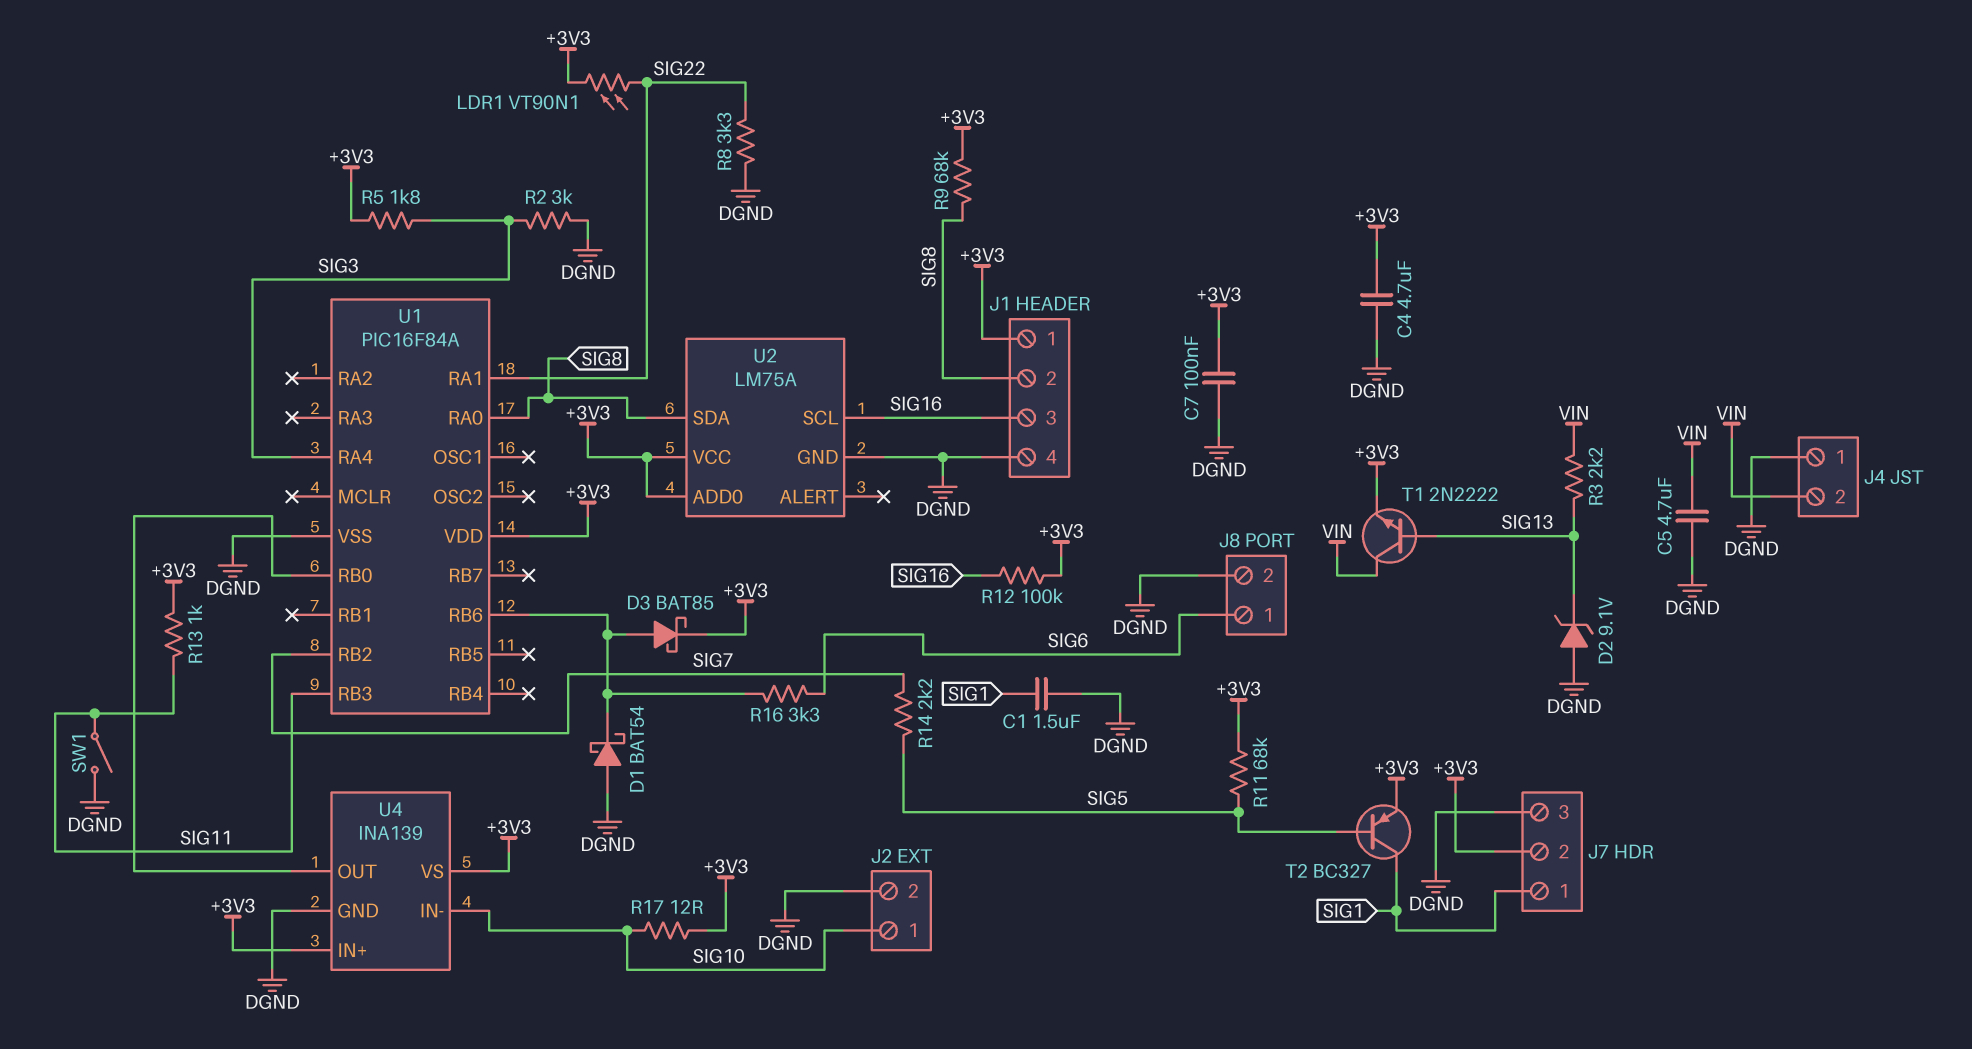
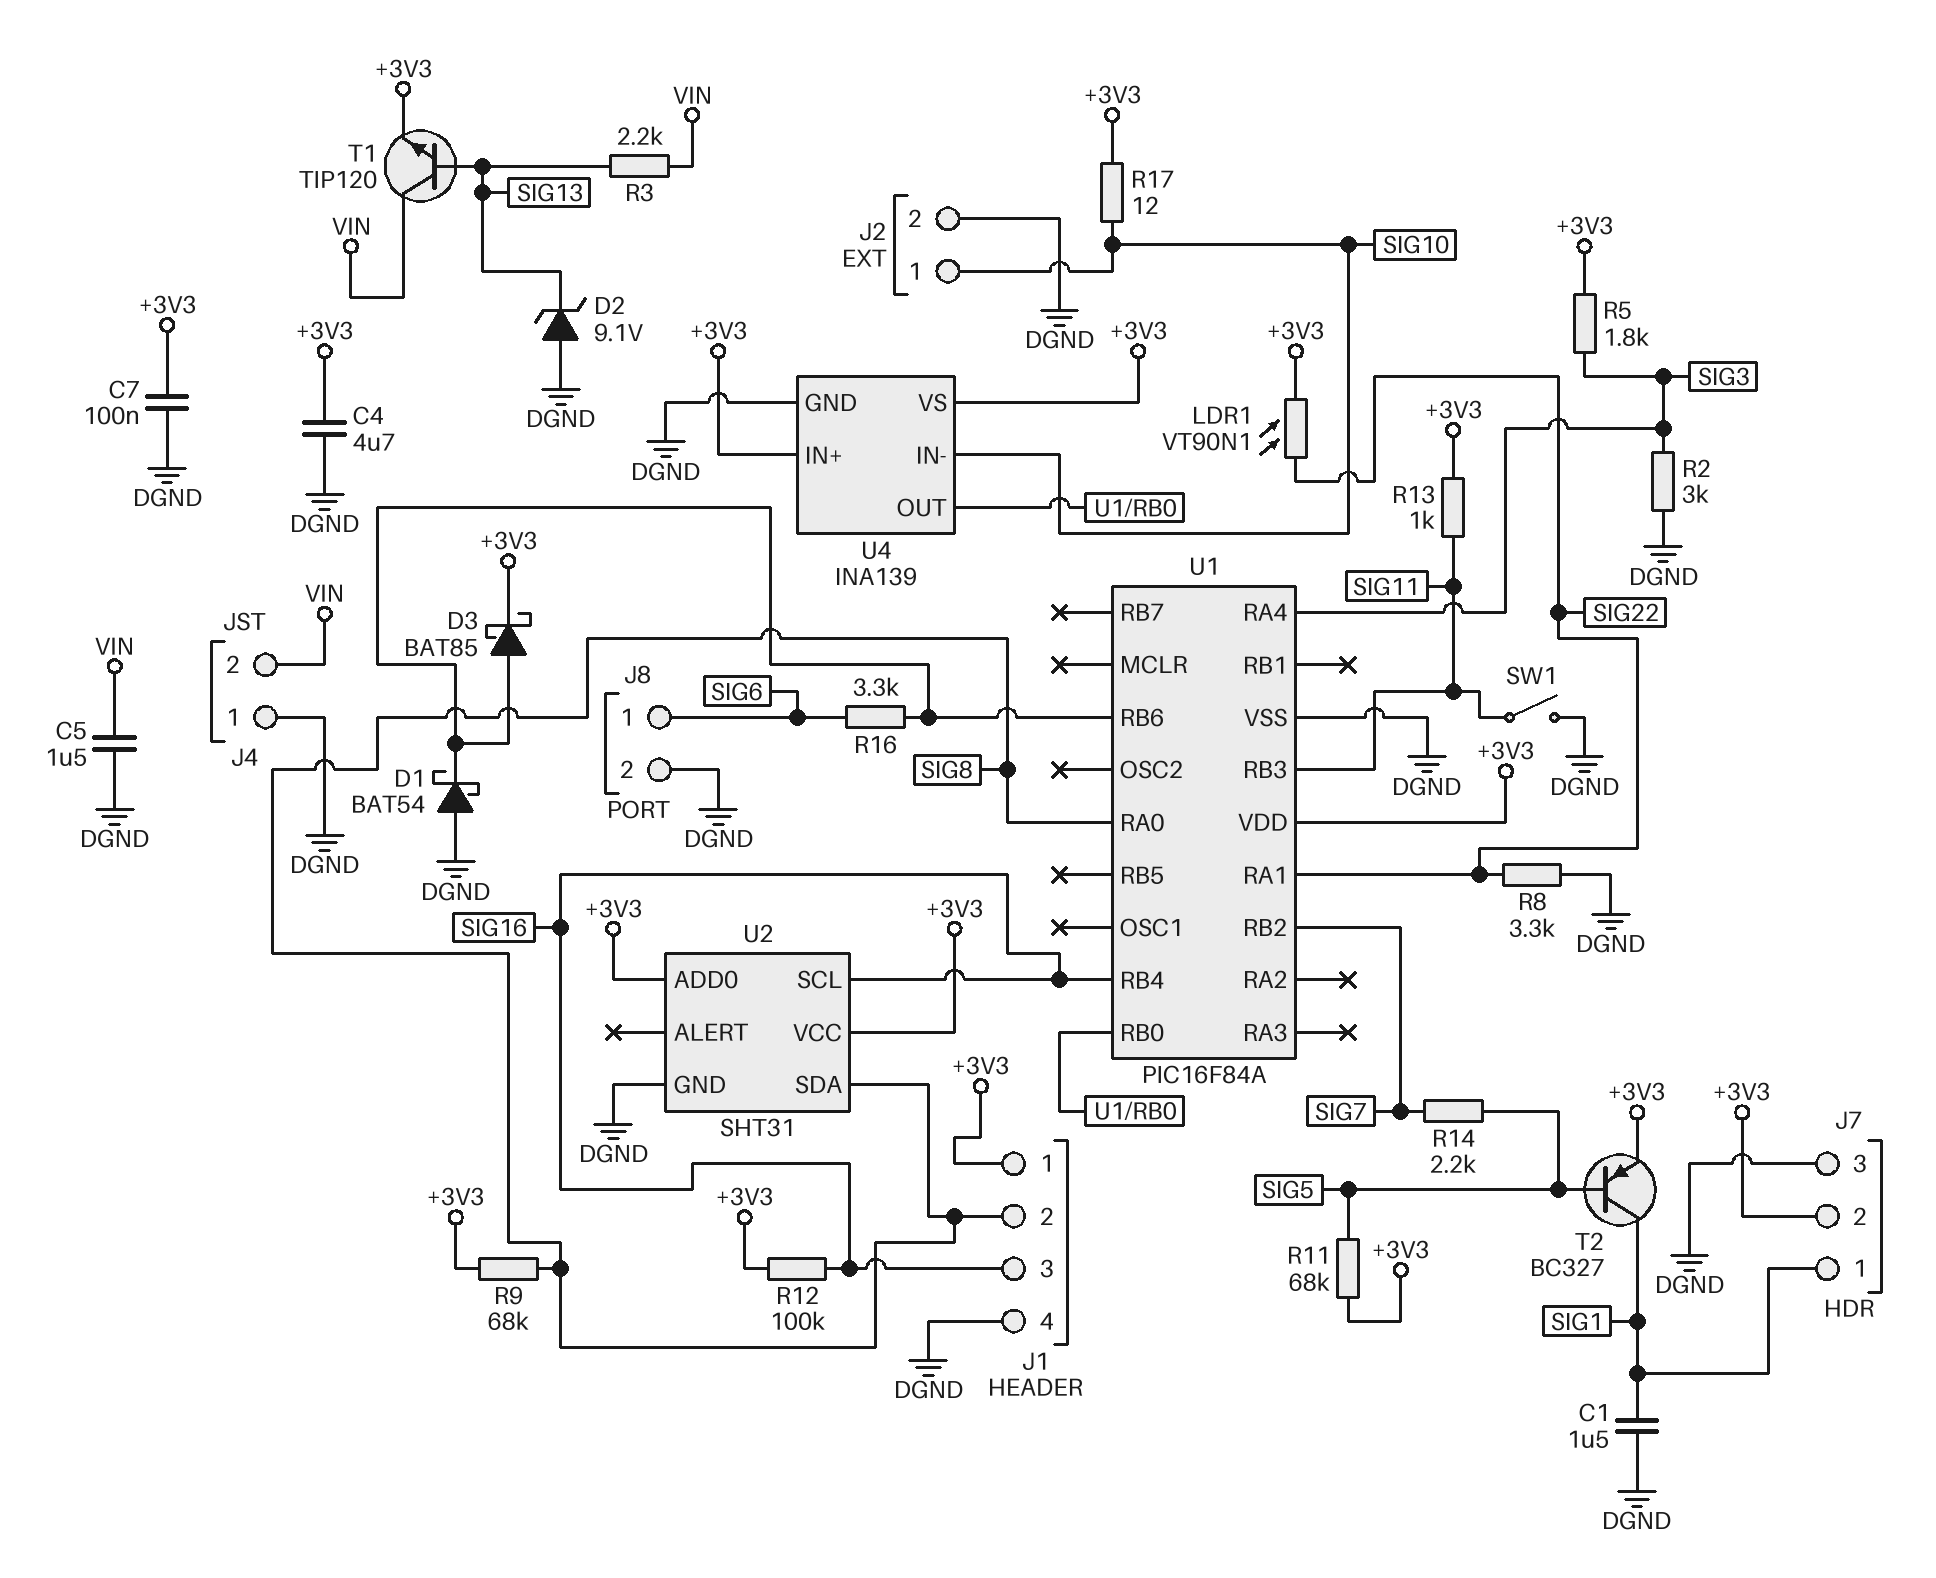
C5: 4.7uF (DGND, VIN) -> 1.5uF (DGND, VIN)
T1: NPN 2N2222 (B SIG13, C VIN, E +3V3) -> NPN TIP120 (B SIG13, C VIN, E +3V3)
U1 pin RB4: none -> SIG16
U2: LM75A -> SHT31

